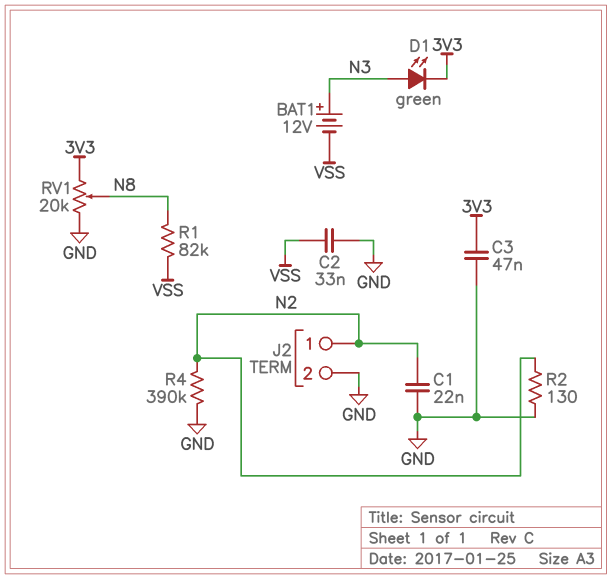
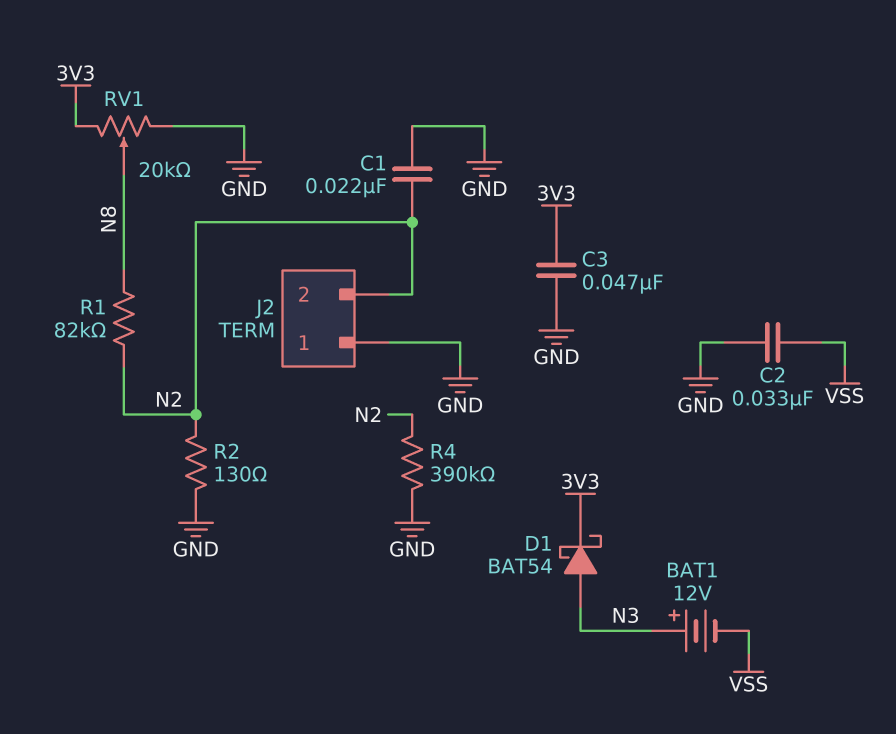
D1: LED green (A N3, K 3V3) -> schottky BAT54 (A N3, K 3V3)
J2 pin 1: N2 -> GND
J2 pin 2: GND -> N2
R1: 82k (N8, VSS) -> 82k (N2, N8)

